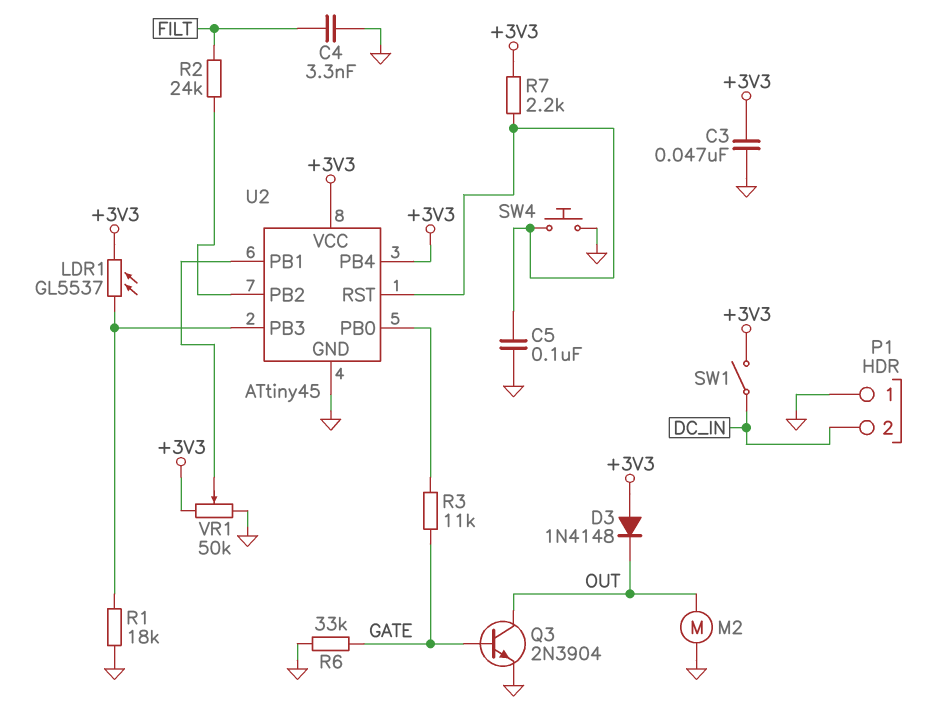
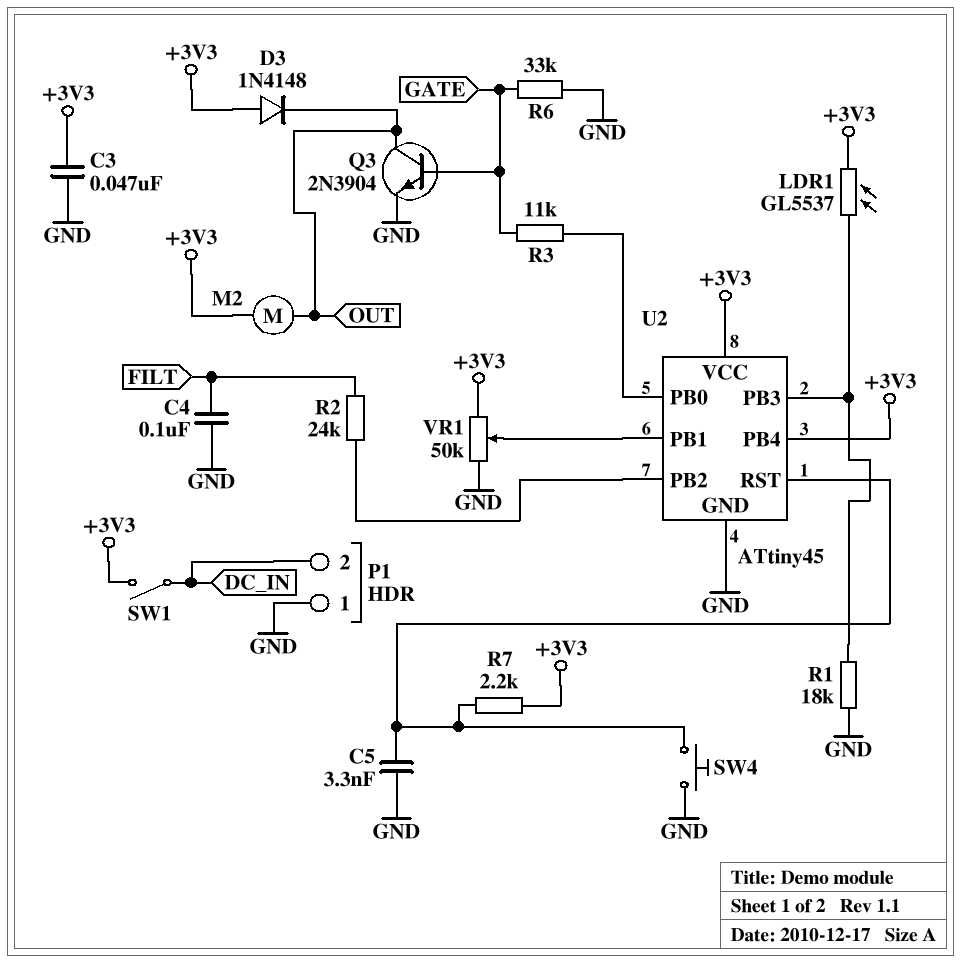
C4: 3.3nF (FILT, GND) -> 100nF (FILT, GND)
C5: 100nF (GND, U2/RST) -> 3.3nF (GND, U2/RST)
M2: motor (GND, OUT) -> motor (+3V3, OUT)

